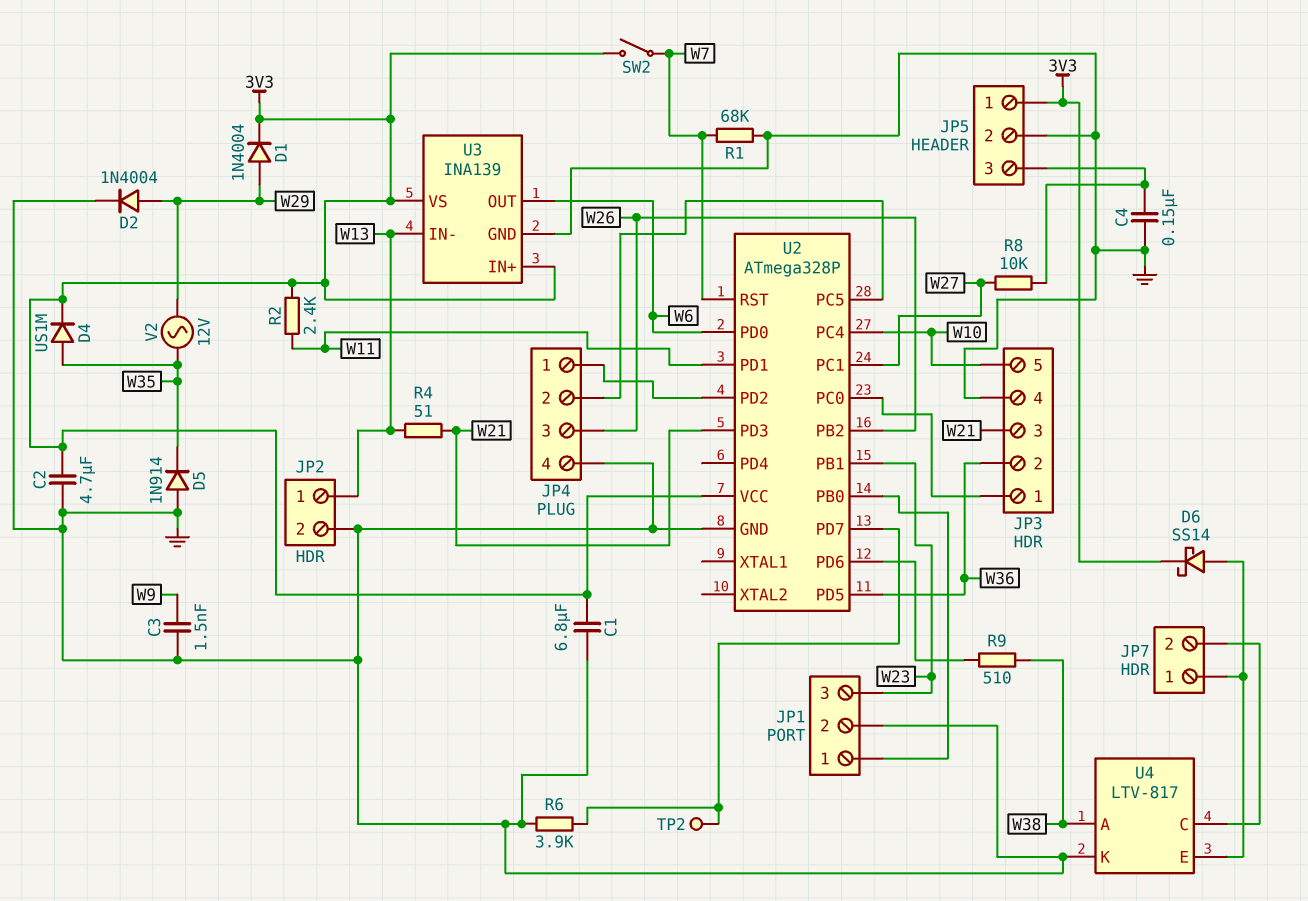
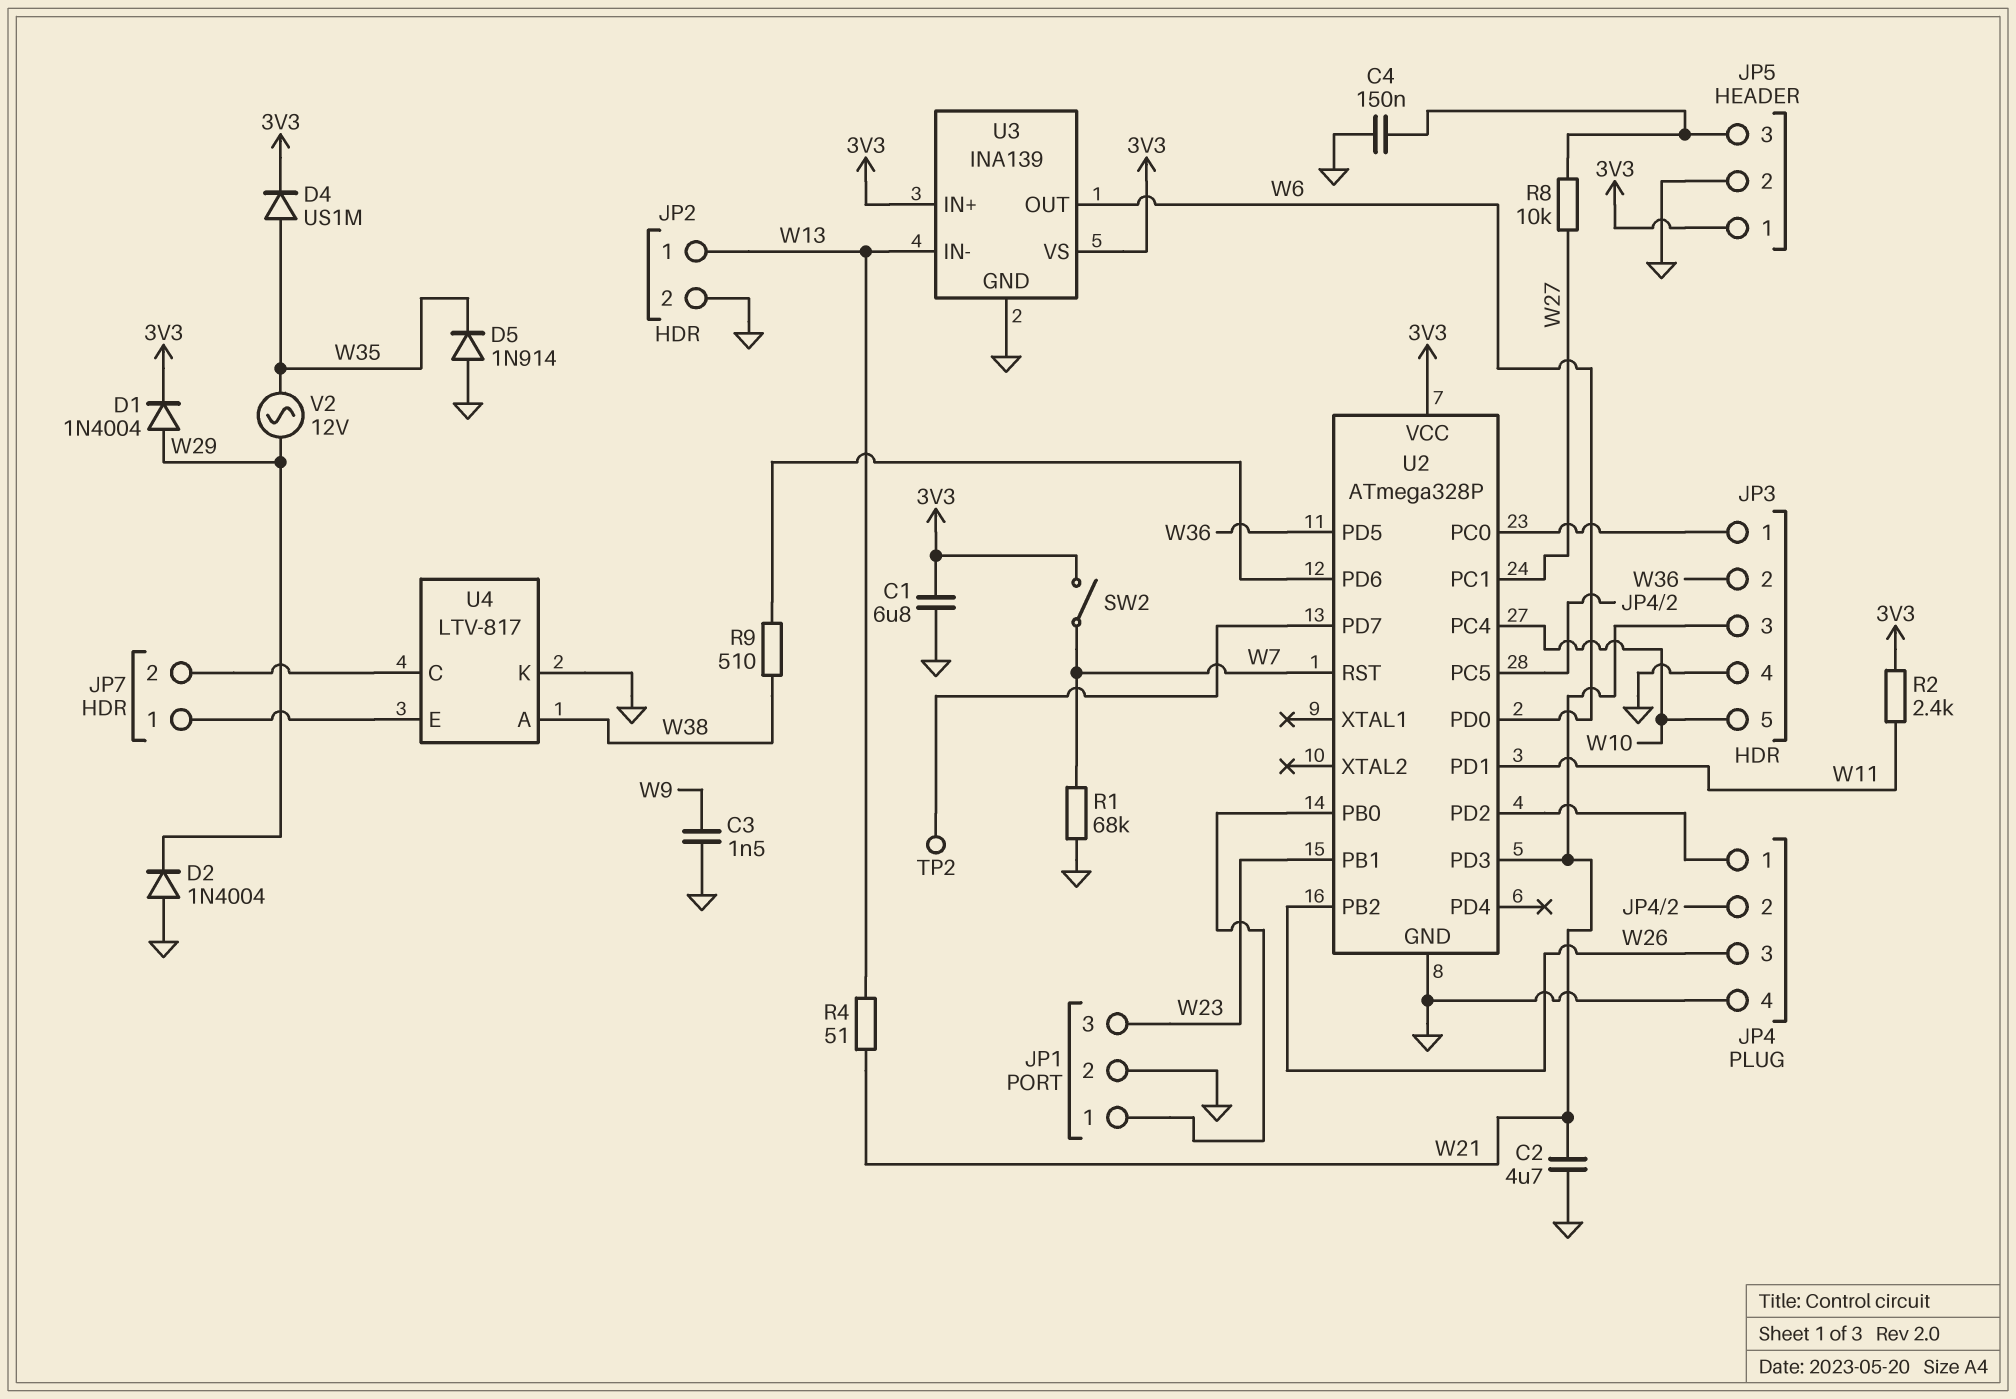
C2: 4.7uF (3V3, GND) -> 4.7uF (GND, W21)
D2: diode 1N4004 (A W29, K GND) -> diode 1N4004 (A GND, K W29)
D6: schottky SS14 (A JP7/1, K 3V3) -> none
R6: 3.9k (GND, U2/PD7) -> none

